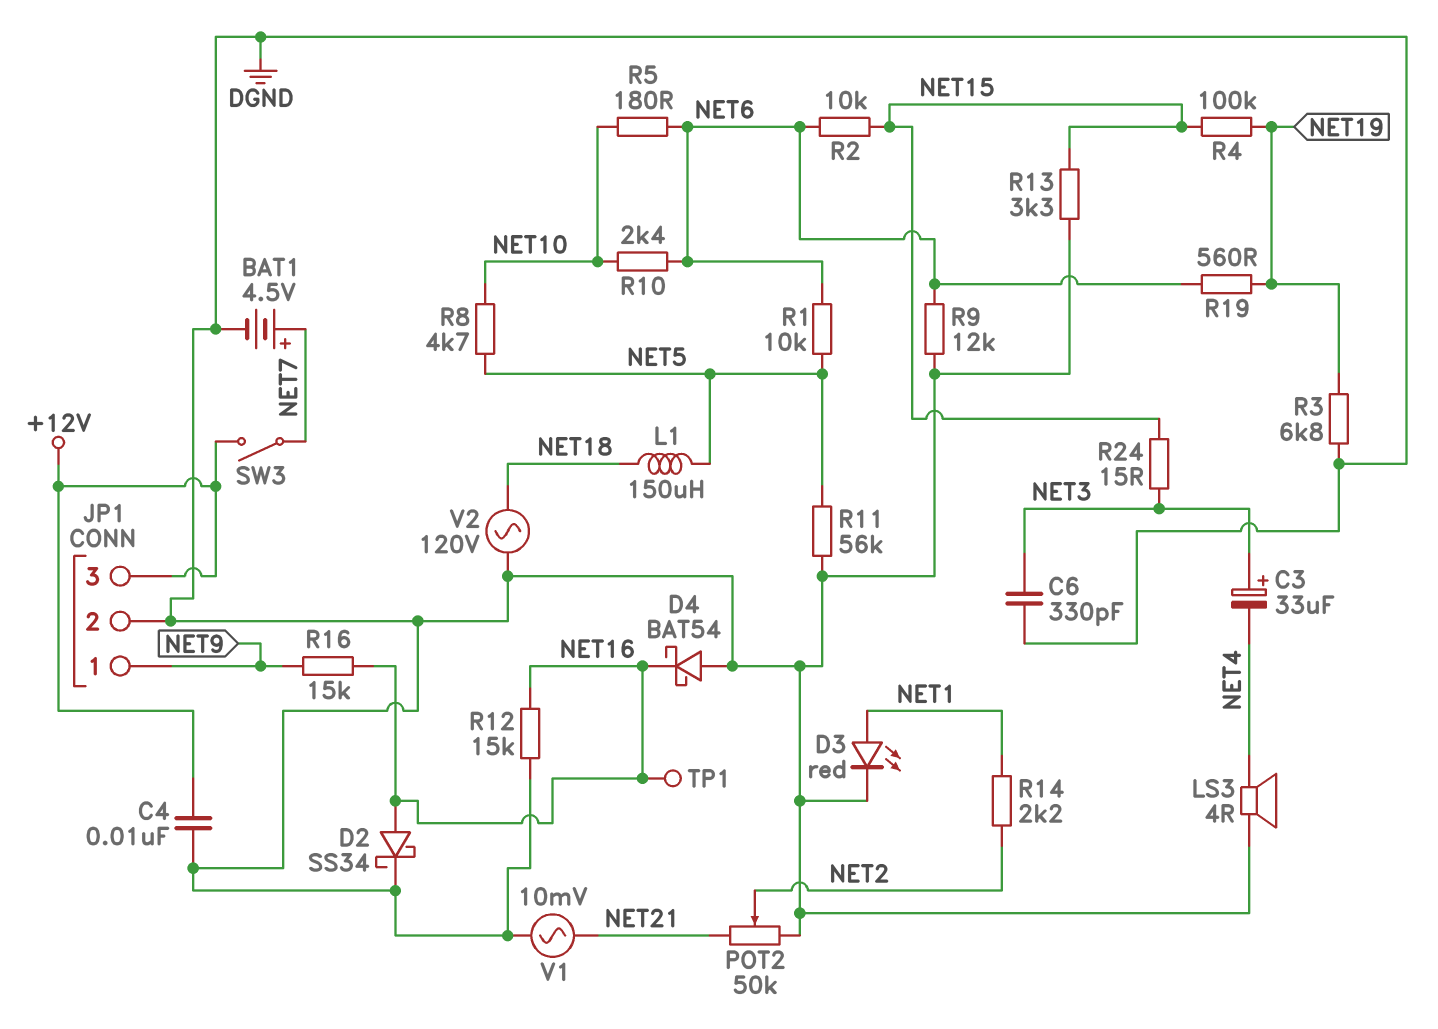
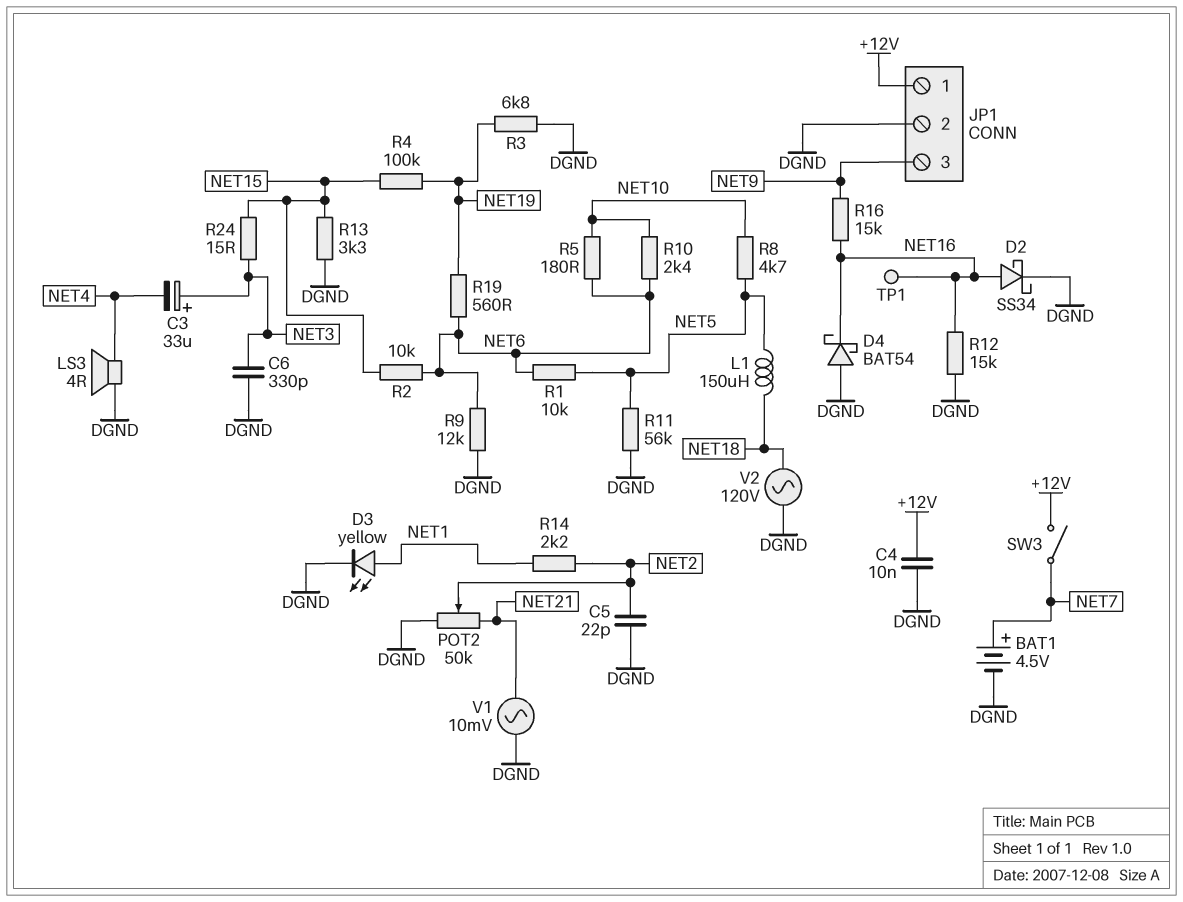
C5: none -> 22pF (DGND, NET2)
D3: LED red (A NET1, K DGND) -> LED yellow (A NET1, K DGND)
JP1 pin 1: NET9 -> +12V
JP1 pin 3: +12V -> NET9

